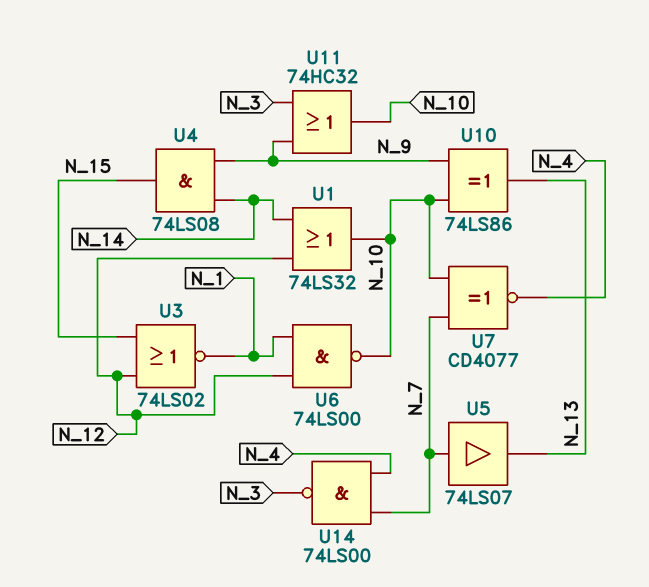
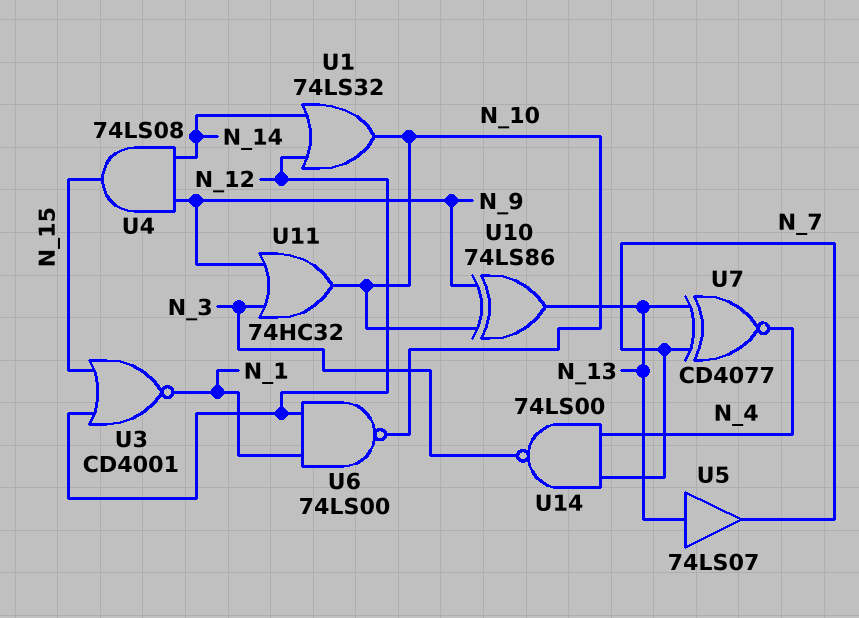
U3: NOR 74LS02 (in N_12, in N_15, out N_1) -> NOR CD4001 (in N_12, in N_15, out N_1)
U5: buffer 74LS07 (in N_7, out N_13) -> buffer 74LS07 (in N_13, out N_7)
U7: XNOR CD4077 (in N_7, in N_10, out N_4) -> XNOR CD4077 (in N_7, in N_13, out N_4)

